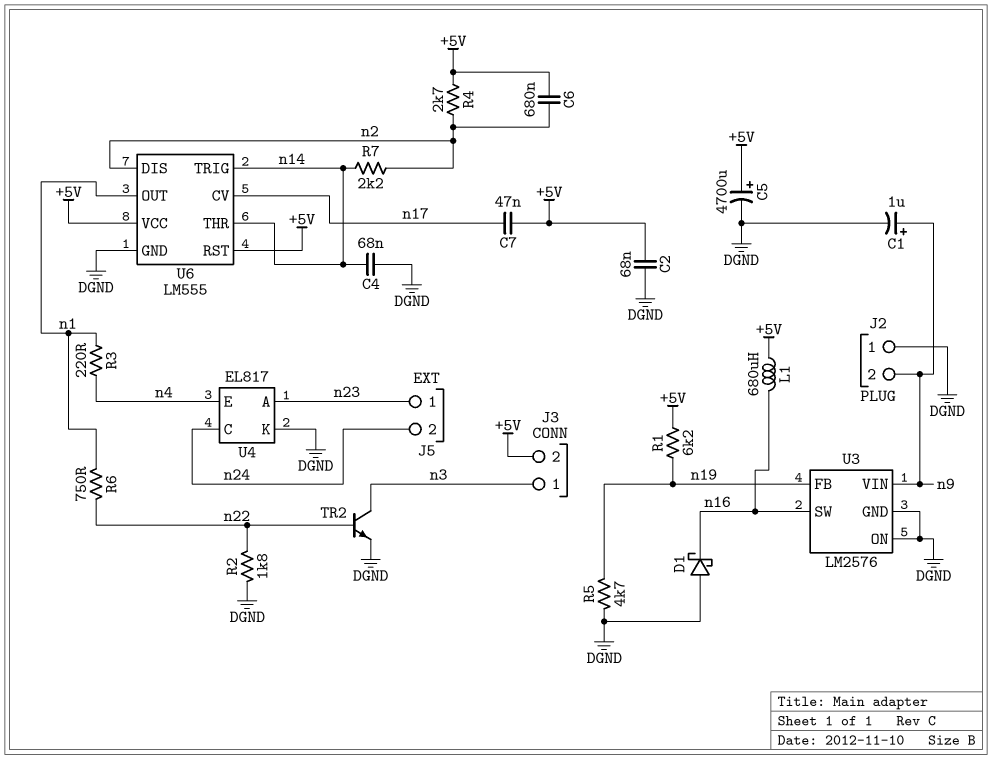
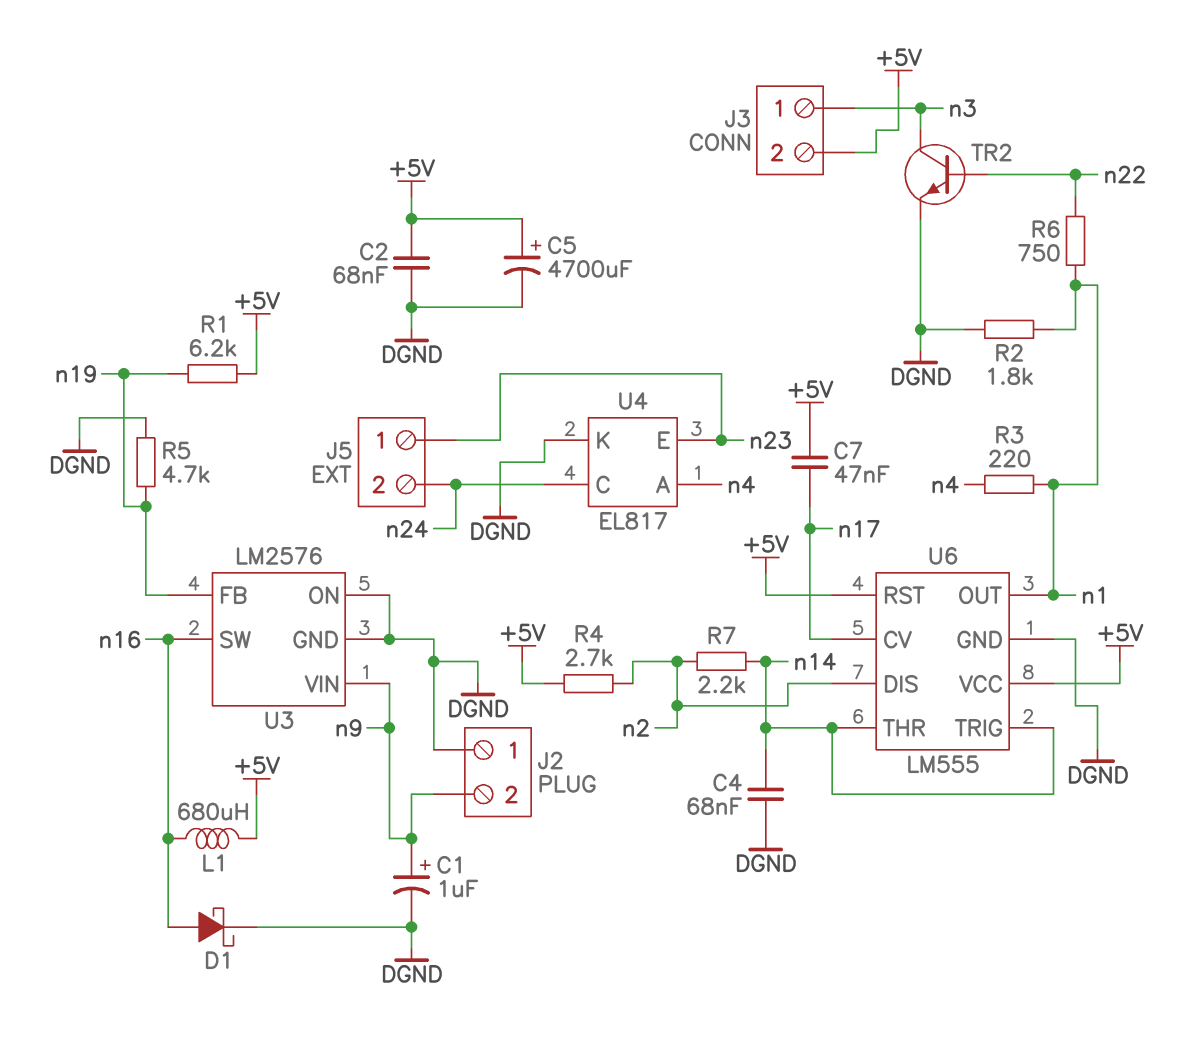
C6: 680nF (+5V, n2) -> none
D1: schottky (A DGND, K n16) -> schottky (A n16, K DGND)
R2: 1.8k (DGND, n22) -> 1.8k (DGND, n1)
U4 pin A: n23 -> n4
U4 pin E: n4 -> n23

